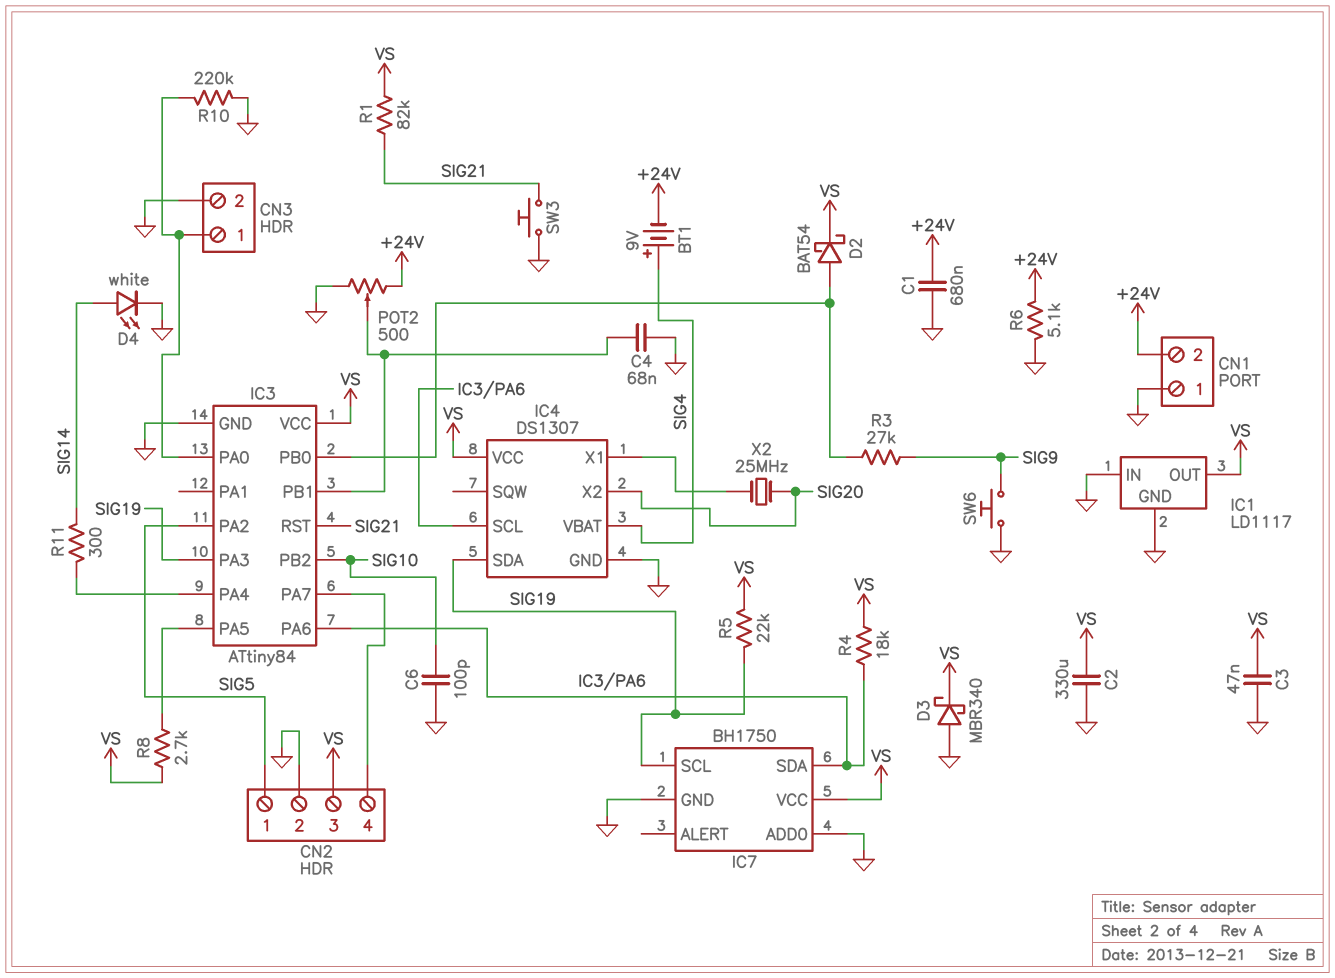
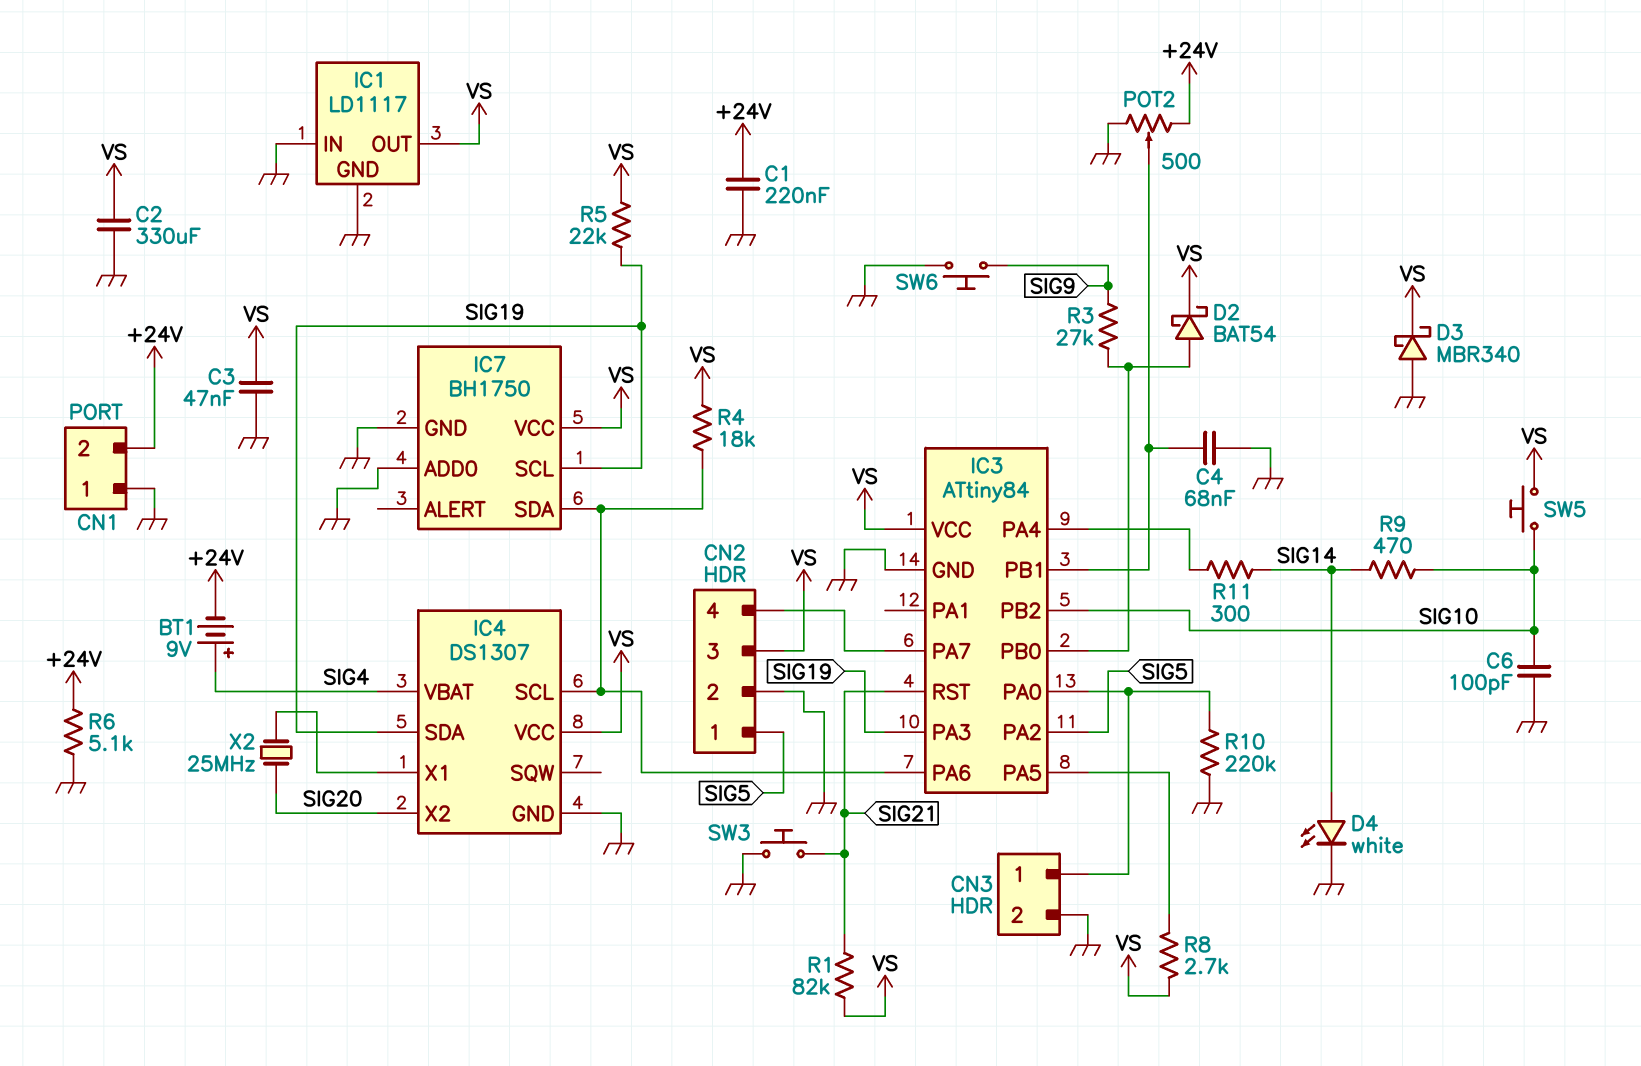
C1: 680nF (+24V, GND) -> 220nF (+24V, GND)
R9: none -> 470 (SIG10, SIG14)
SW5: none -> button (SIG10, VS)

